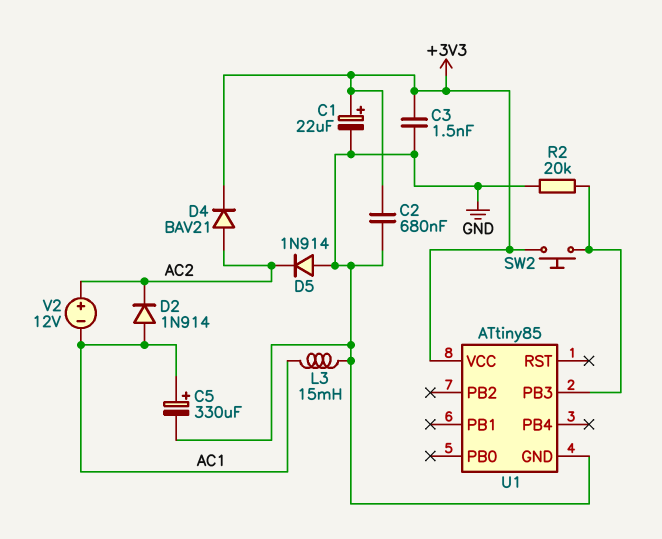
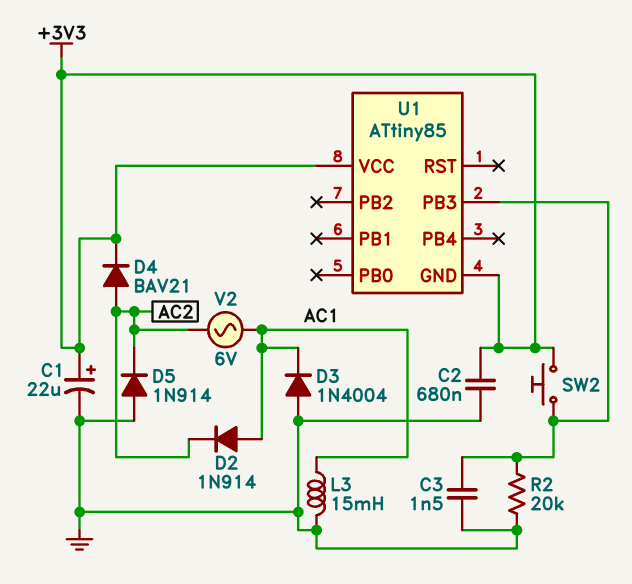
C3: 1.5nF (+3V3, GND) -> 1.5nF (GND, U1/PB3)
C5: 330uF (plus AC1, minus GND) -> none
D3: none -> diode 1N4004 (A GND, K AC1)
U1 pin GND: GND -> +3V3
V2: 12V (plus AC2, minus AC1) -> AC 6V (AC1, AC2)

